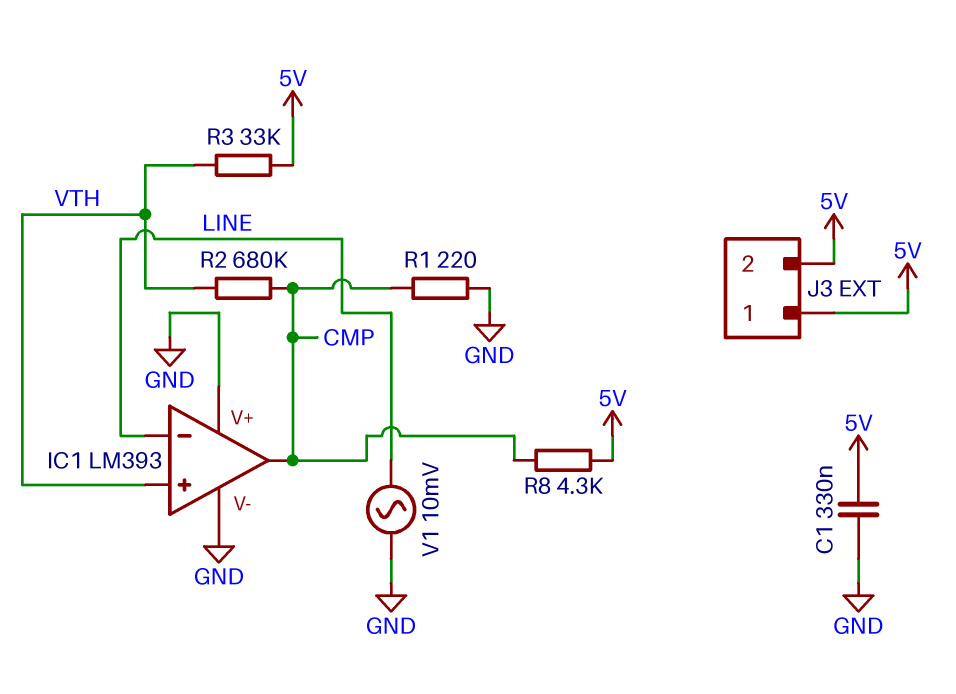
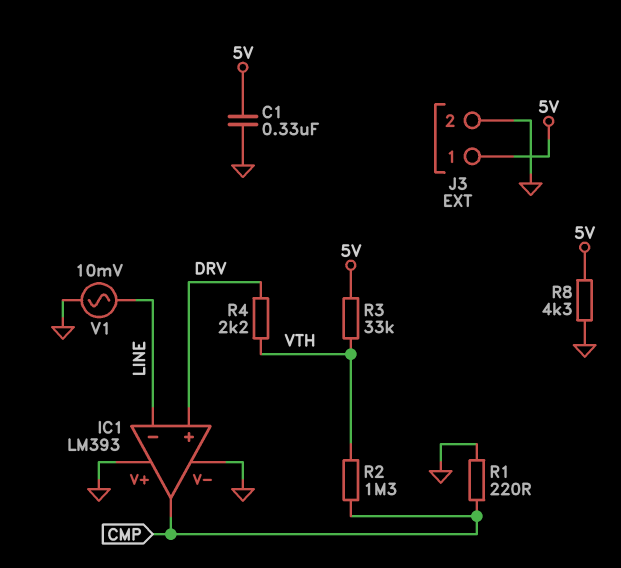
IC1 pin in+: VTH -> DRV
J3 pin 2: 5V -> GND
R2: 680k (CMP, VTH) -> 1.3M (CMP, VTH)
R4: none -> 2.2k (DRV, VTH)
R8: 4.3k (5V, CMP) -> 4.3k (5V, GND)

